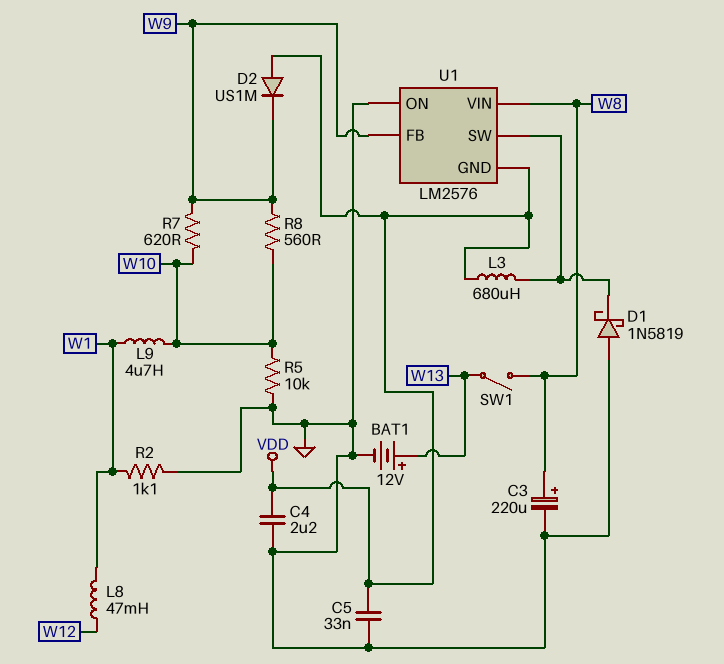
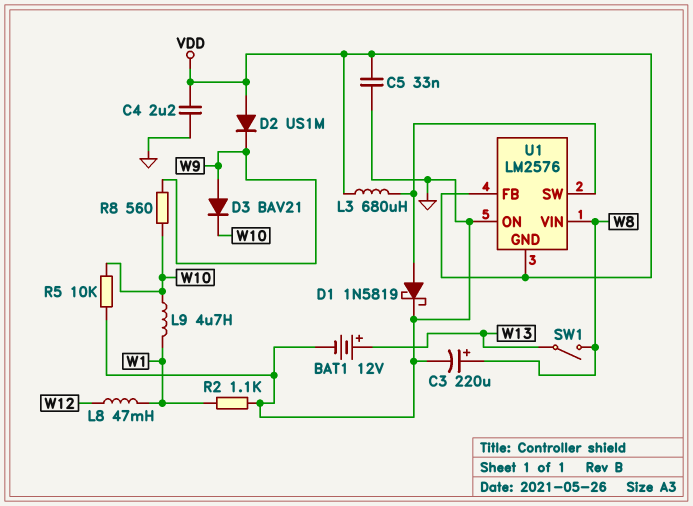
D1: schottky 1N5819 (A GND, K U1/SW) -> schottky 1N5819 (A U1/SW, K GND)
D3: none -> diode BAV21 (A W9, K W10)
R7: 620 (W9, W10) -> none
U1 pin FB: W9 -> VDD

